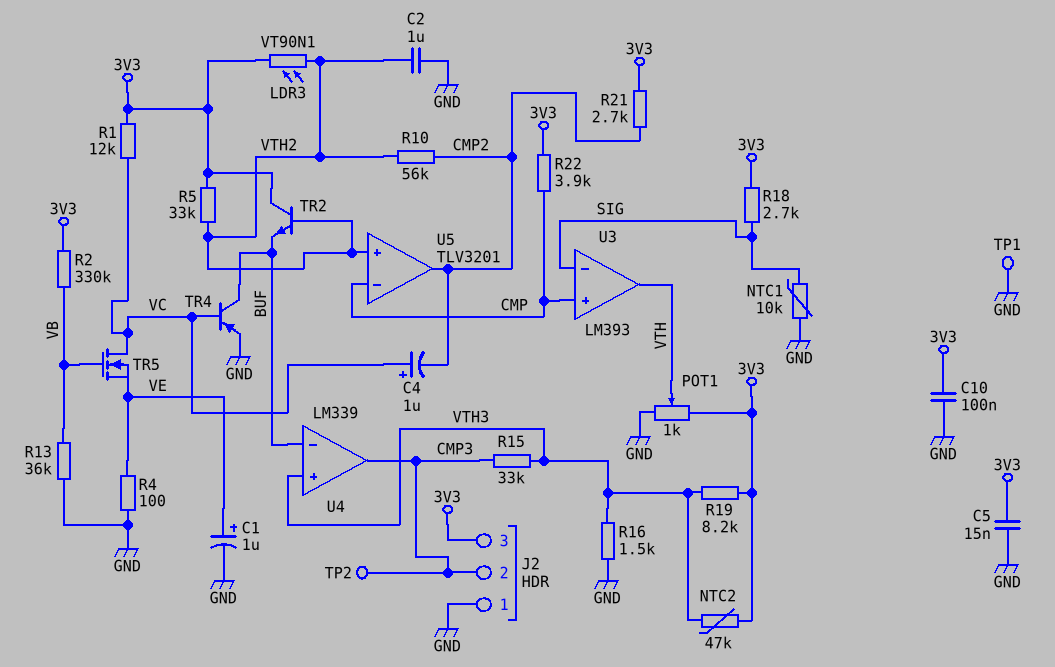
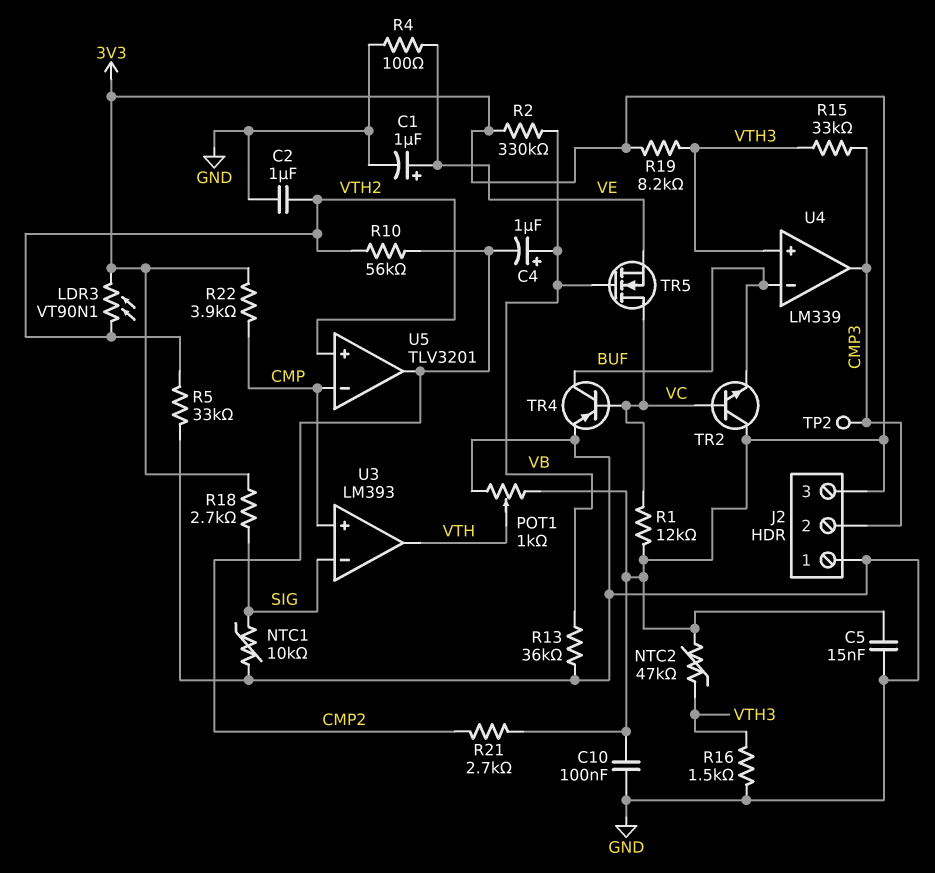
C4: 1uF (plus VC, minus CMP2) -> 1uF (plus VB, minus CMP2)
R5: 33k (3V3, VTH2) -> 33k (GND, VTH2)
TP1: test point (GND) -> none
TR2: NPN (B VTH2, C 3V3, E BUF) -> NPN (B VC, C 3V3, E BUF)

